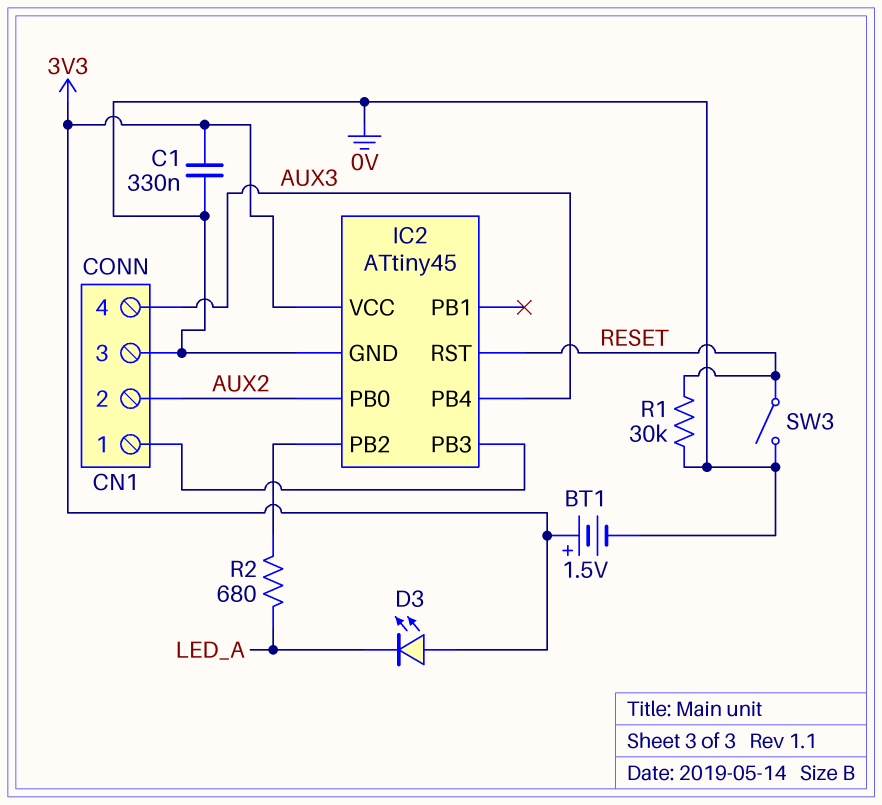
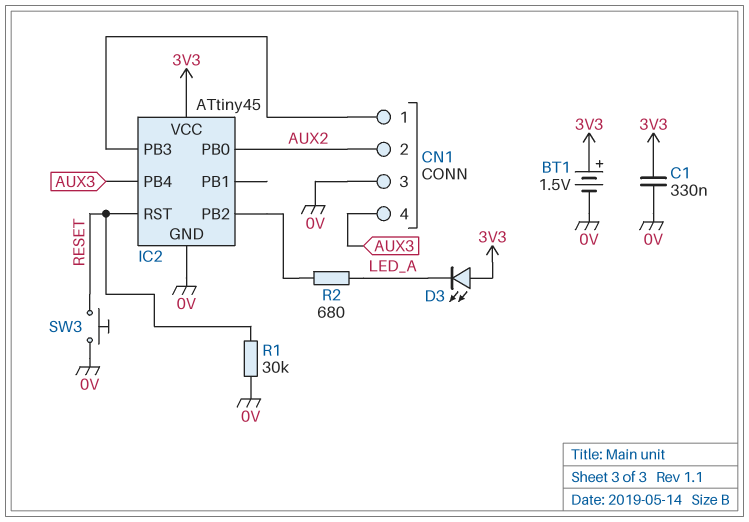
SW3: switch (0V, RESET) -> button (0V, RESET)

